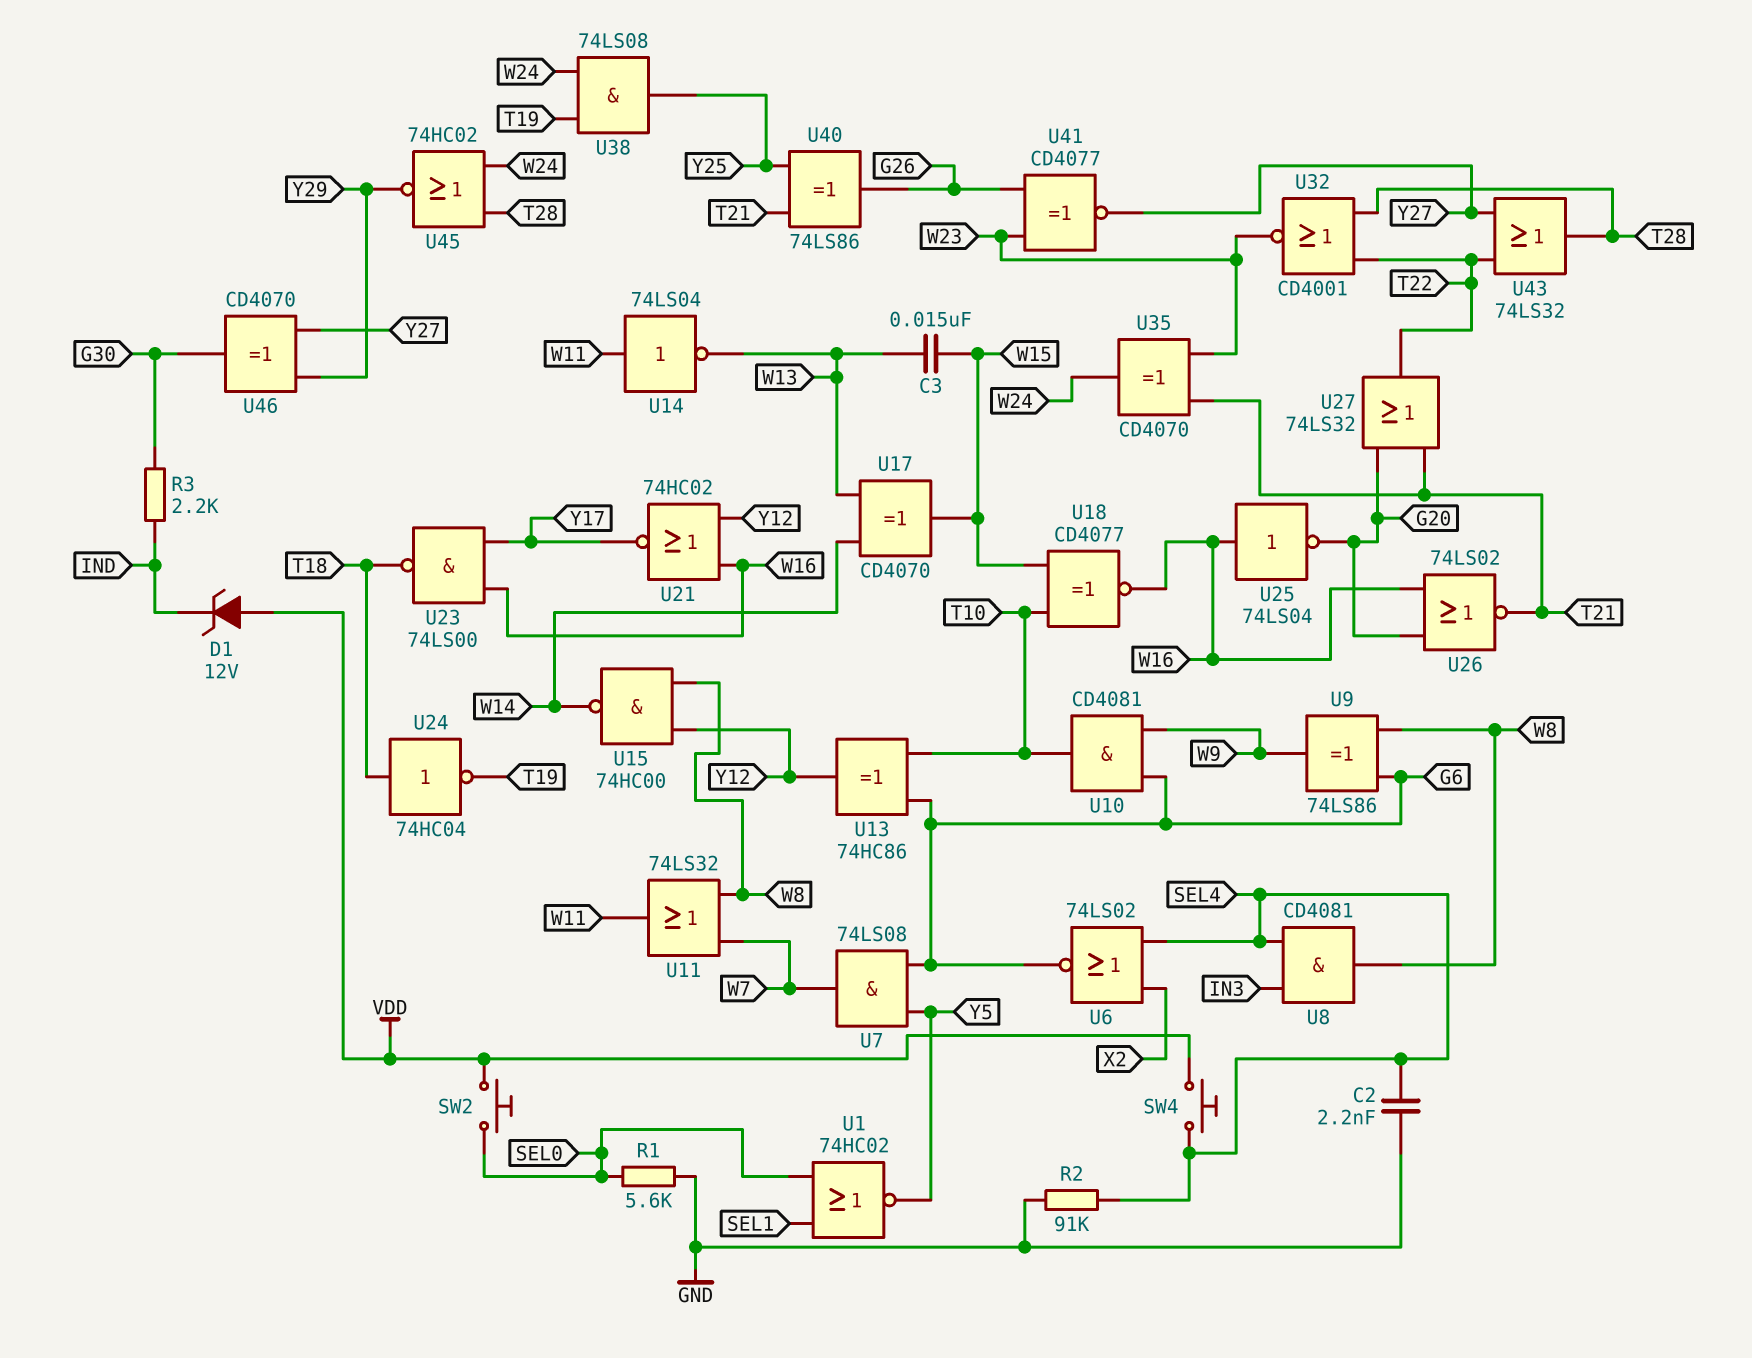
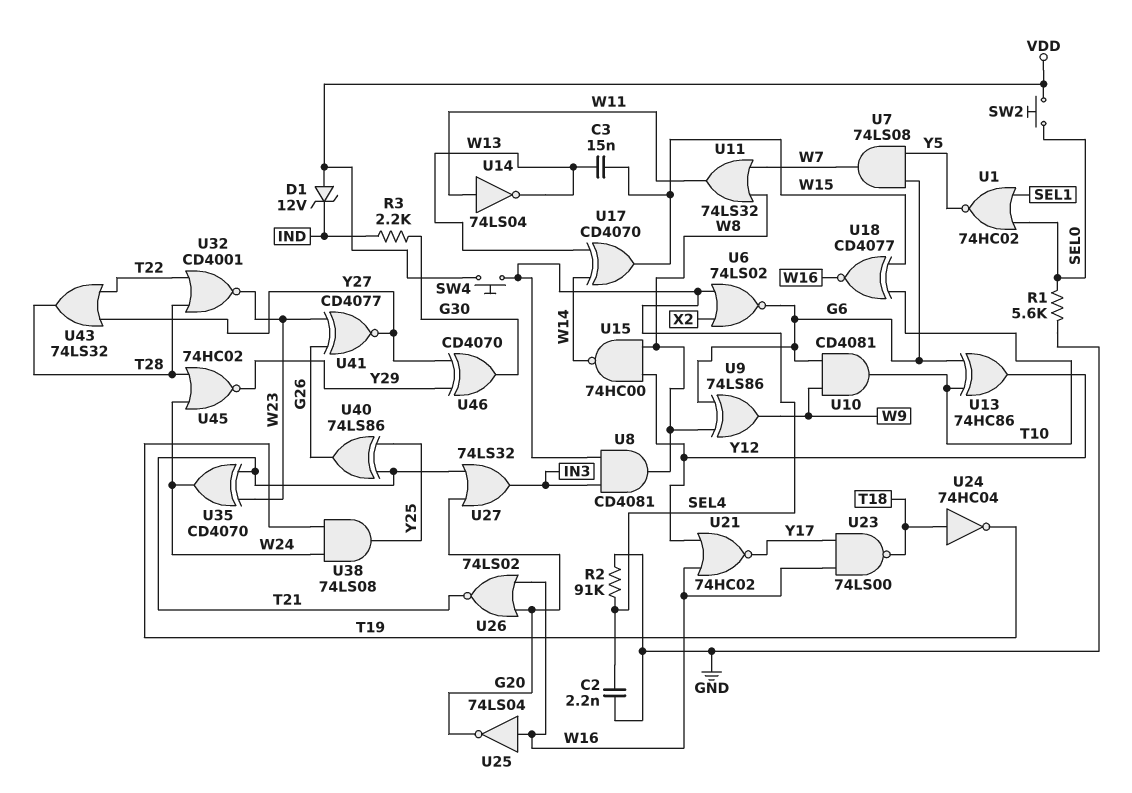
U27: OR 74LS32 (in G20, in T21, out T22) -> OR 74LS32 (in G20, in T21, out IN3)

